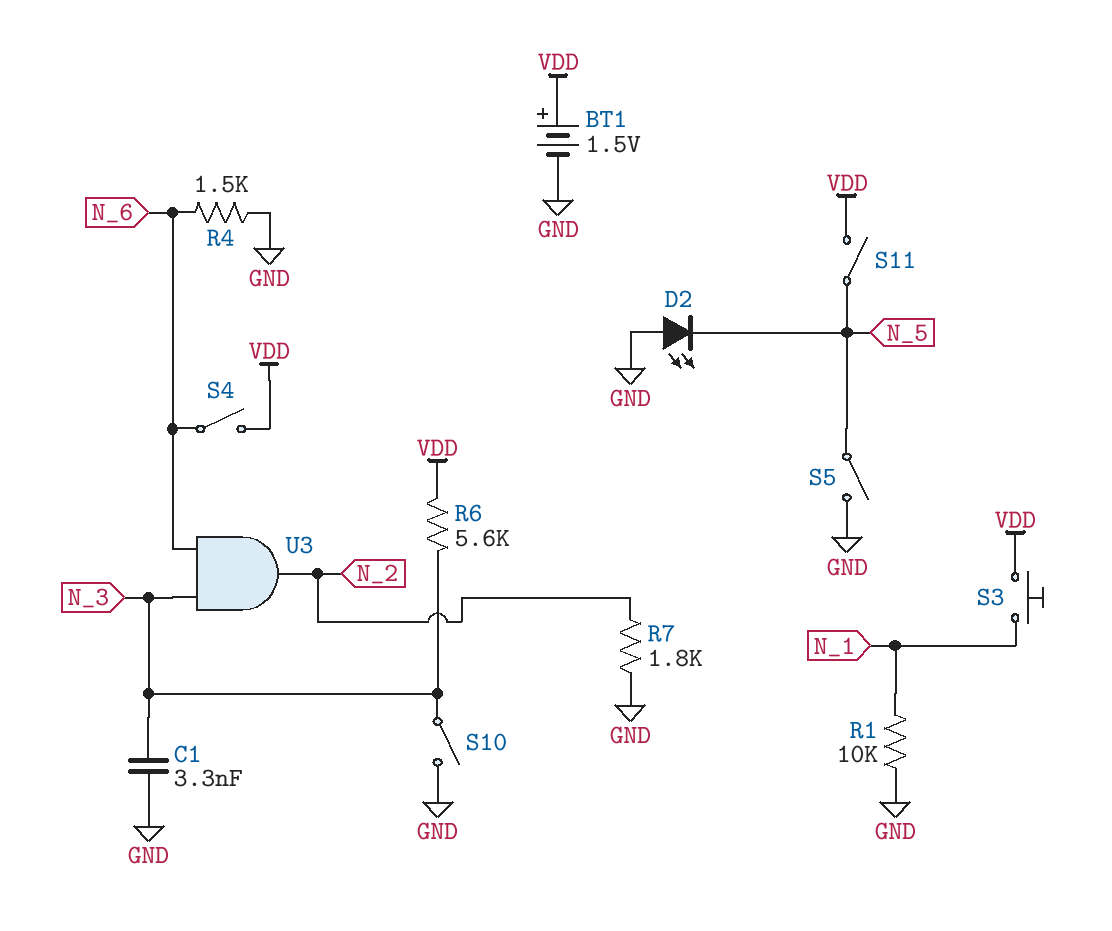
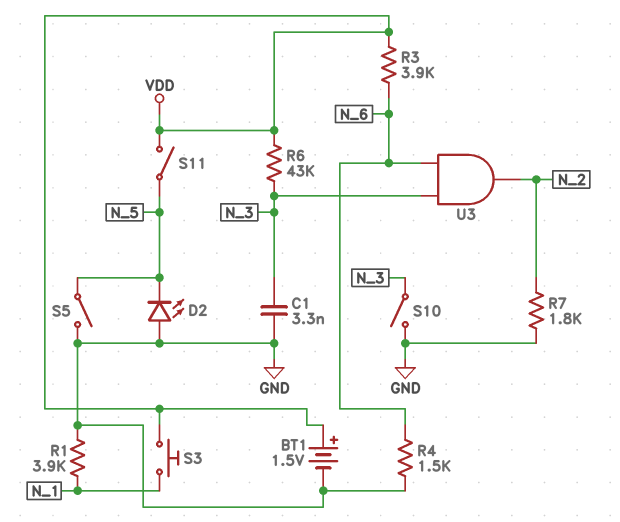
R1: 10k (GND, N_1) -> 3.9k (GND, N_1)
R3: none -> 3.9k (N_6, VDD)
R6: 5.6k (N_3, VDD) -> 43k (N_3, VDD)
S4: switch (N_6, VDD) -> none

